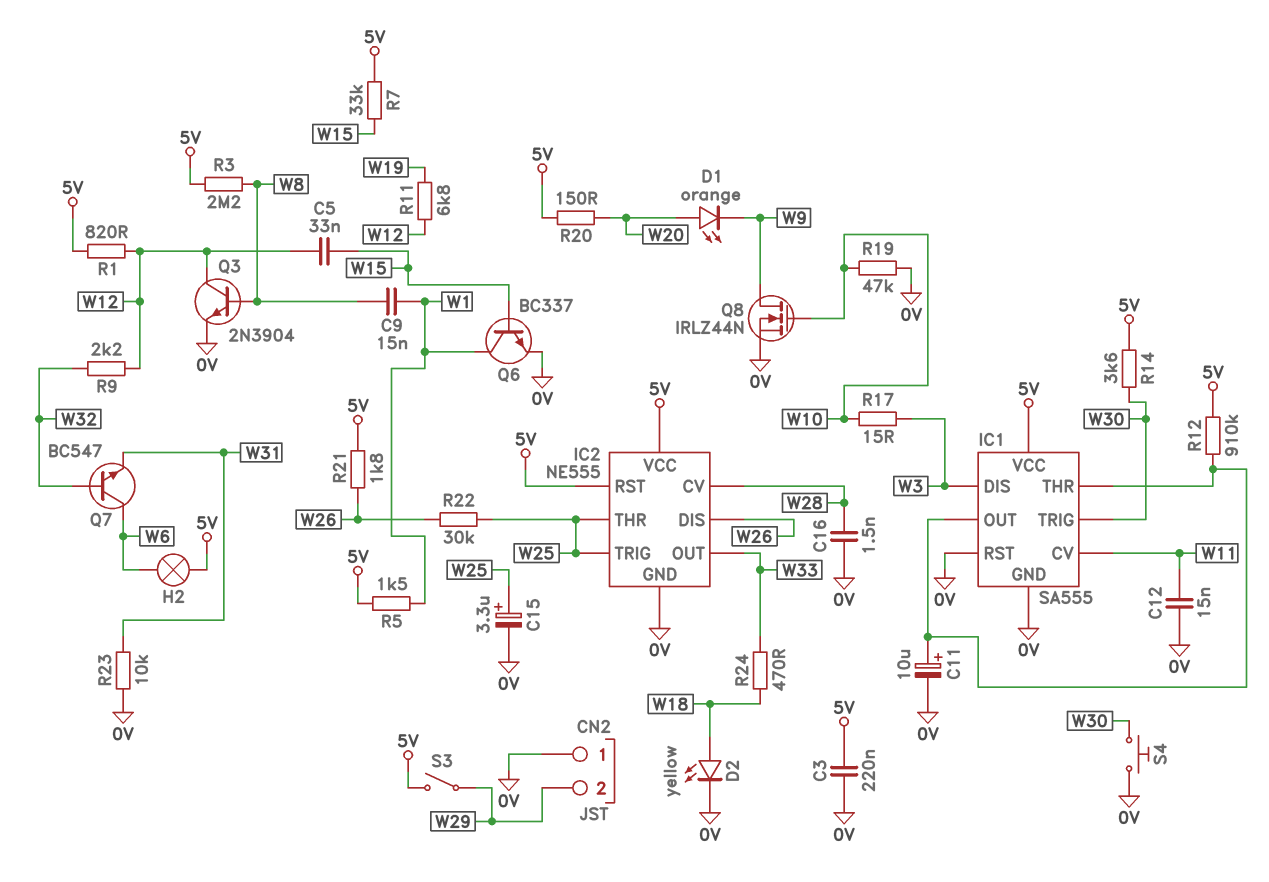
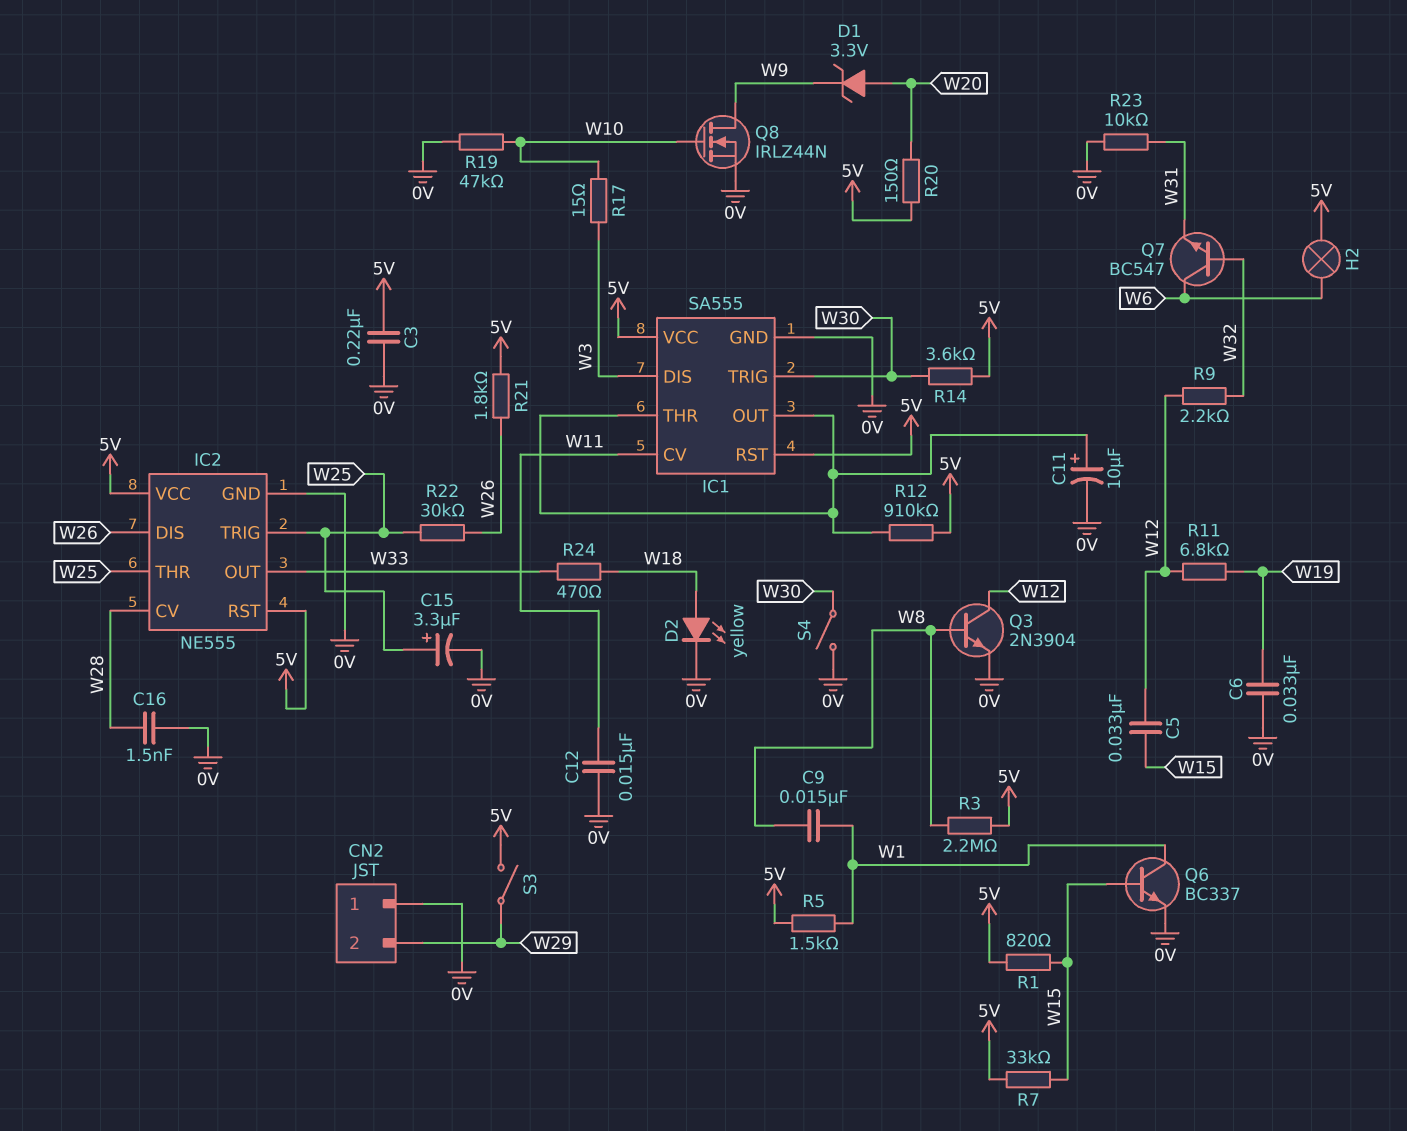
C6: none -> 33nF (0V, W19)
D1: LED orange (A W20, K W9) -> zener 3.3V (A W20, K W9)
IC1 pin RST: 0V -> 5V
R1: 820 (5V, W12) -> 820 (5V, W15)
S4: button (0V, W30) -> switch (0V, W30)

